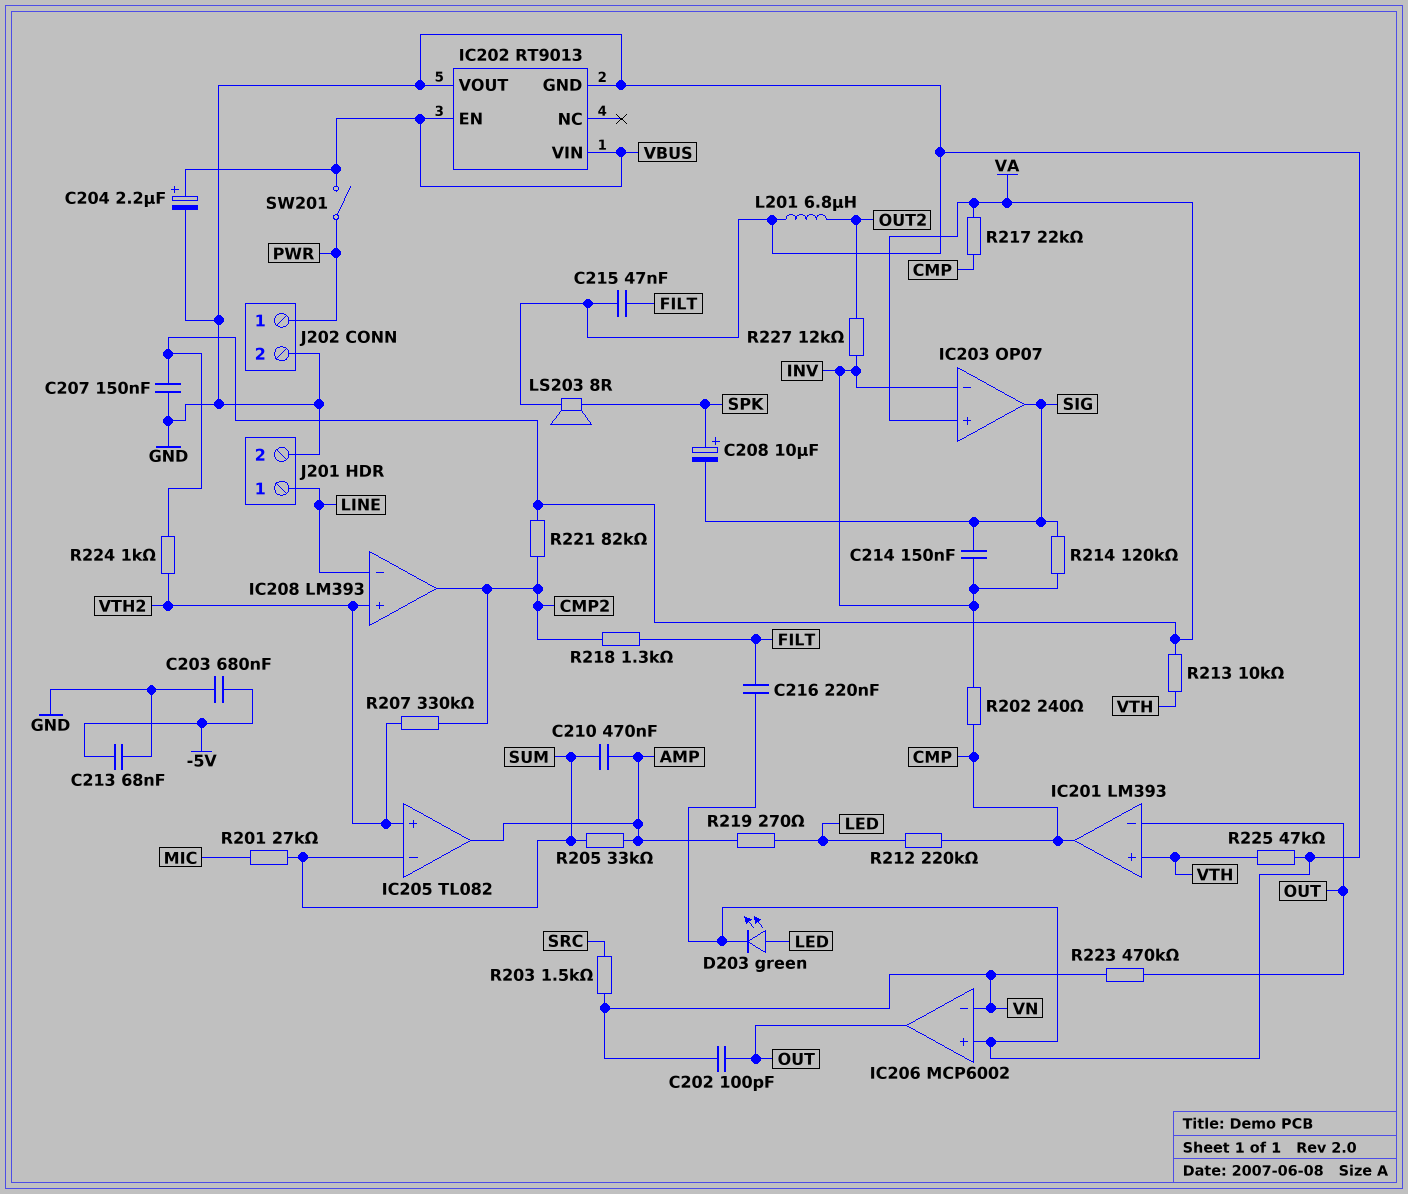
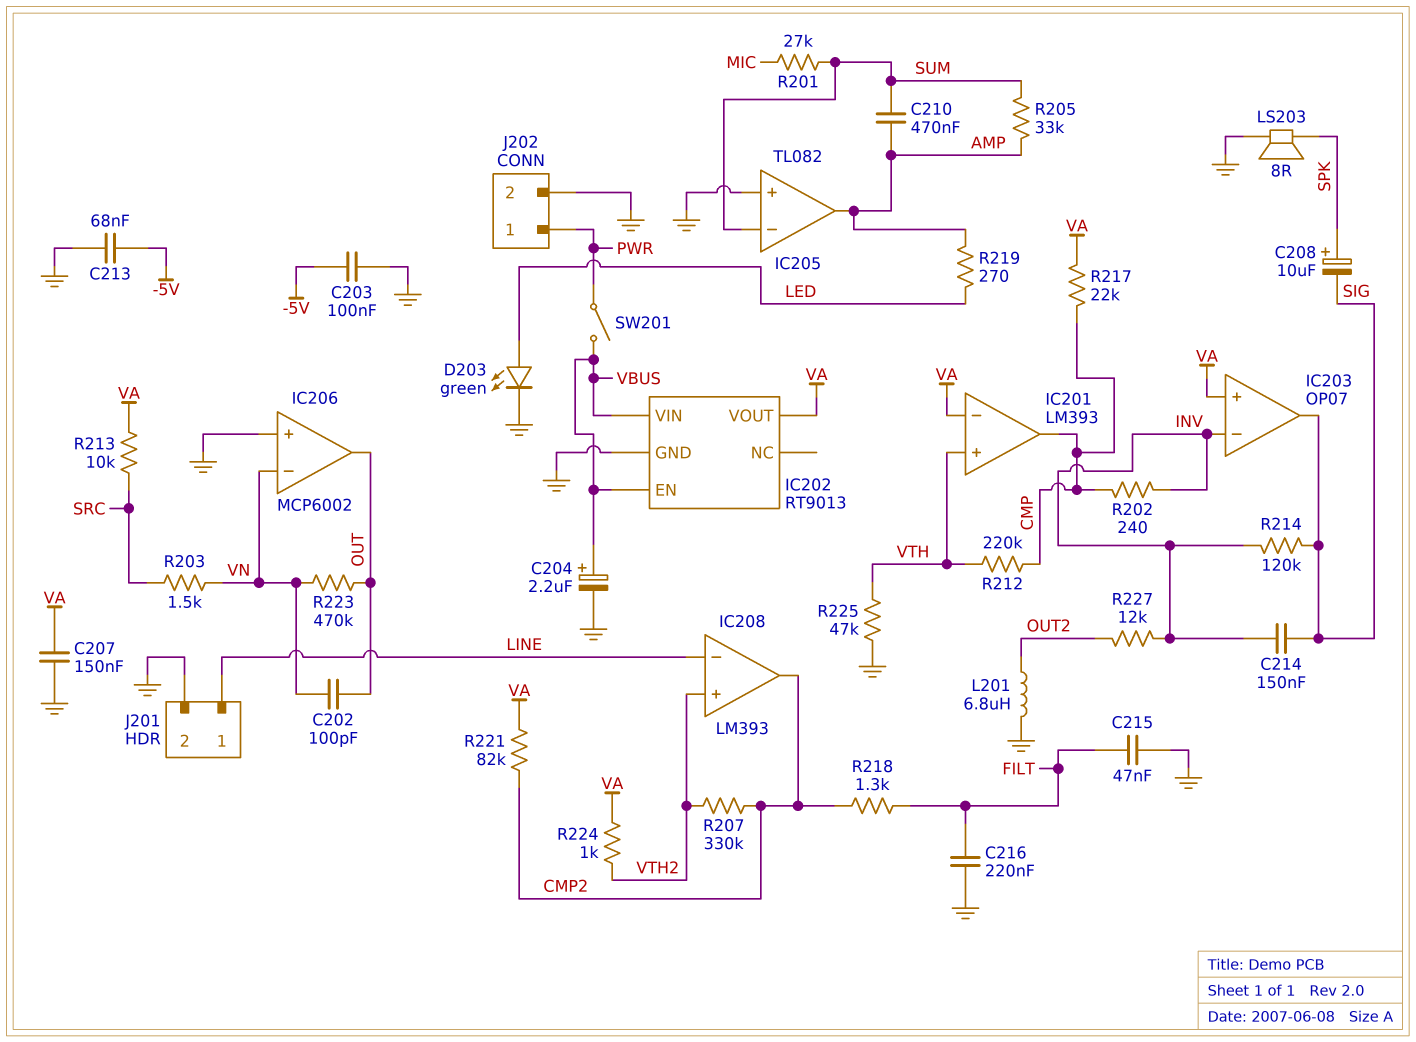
C203: 680nF (-5V, GND) -> 100nF (-5V, GND)
IC201 pin in-: OUT -> VA
IC202 pin VOUT: GND -> VA
IC205 pin in+: VTH2 -> GND
R212: 220k (CMP, LED) -> 220k (CMP, VTH)
R213: 10k (VA, VTH) -> 10k (SRC, VA)

